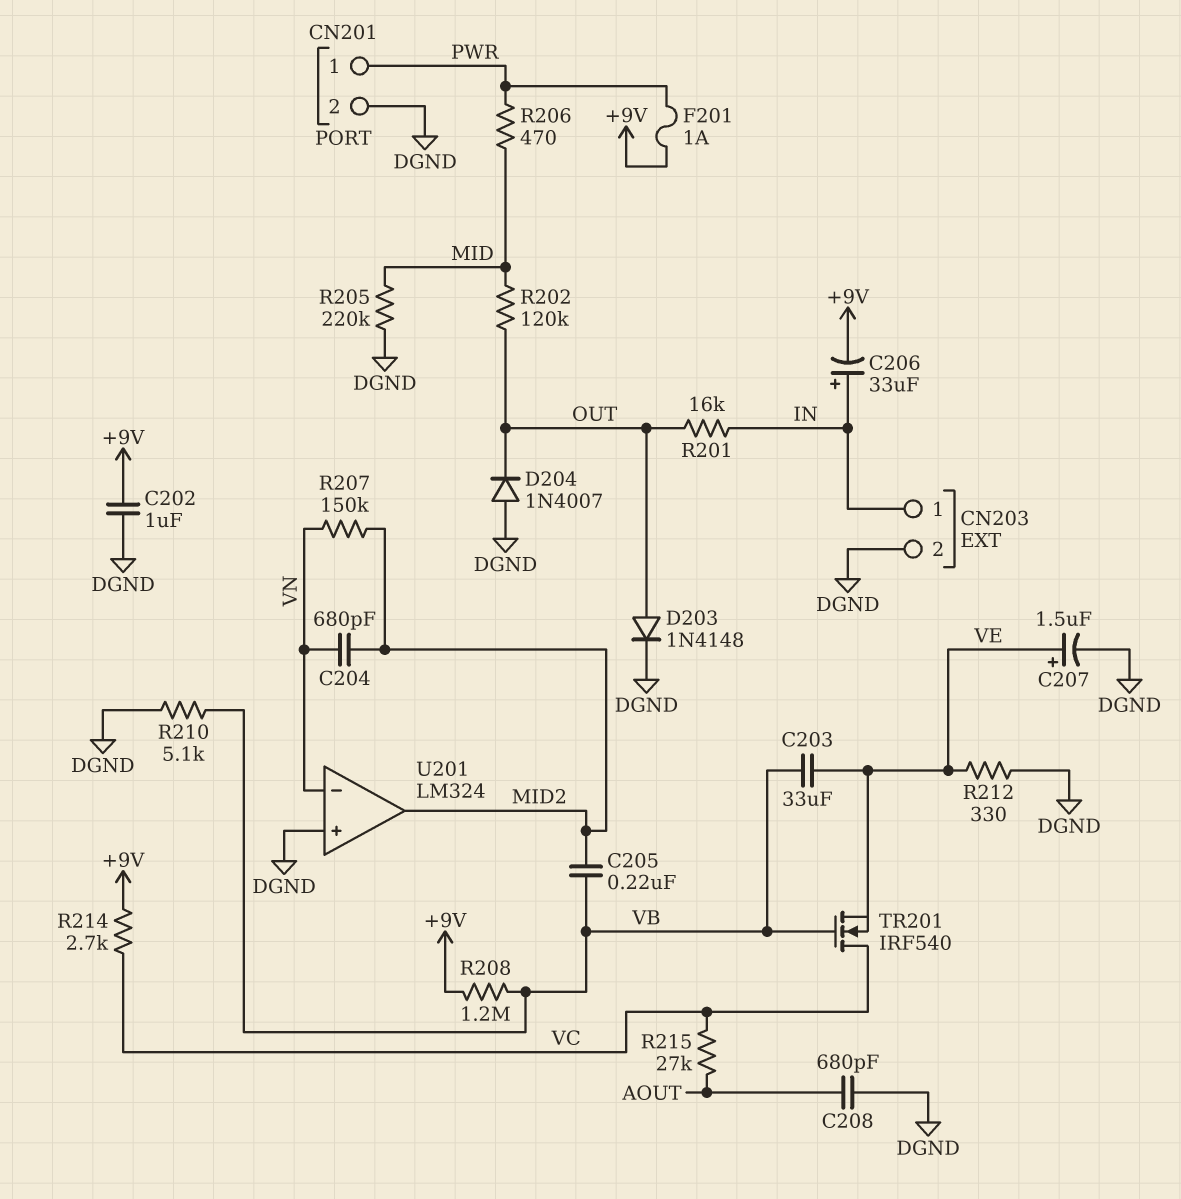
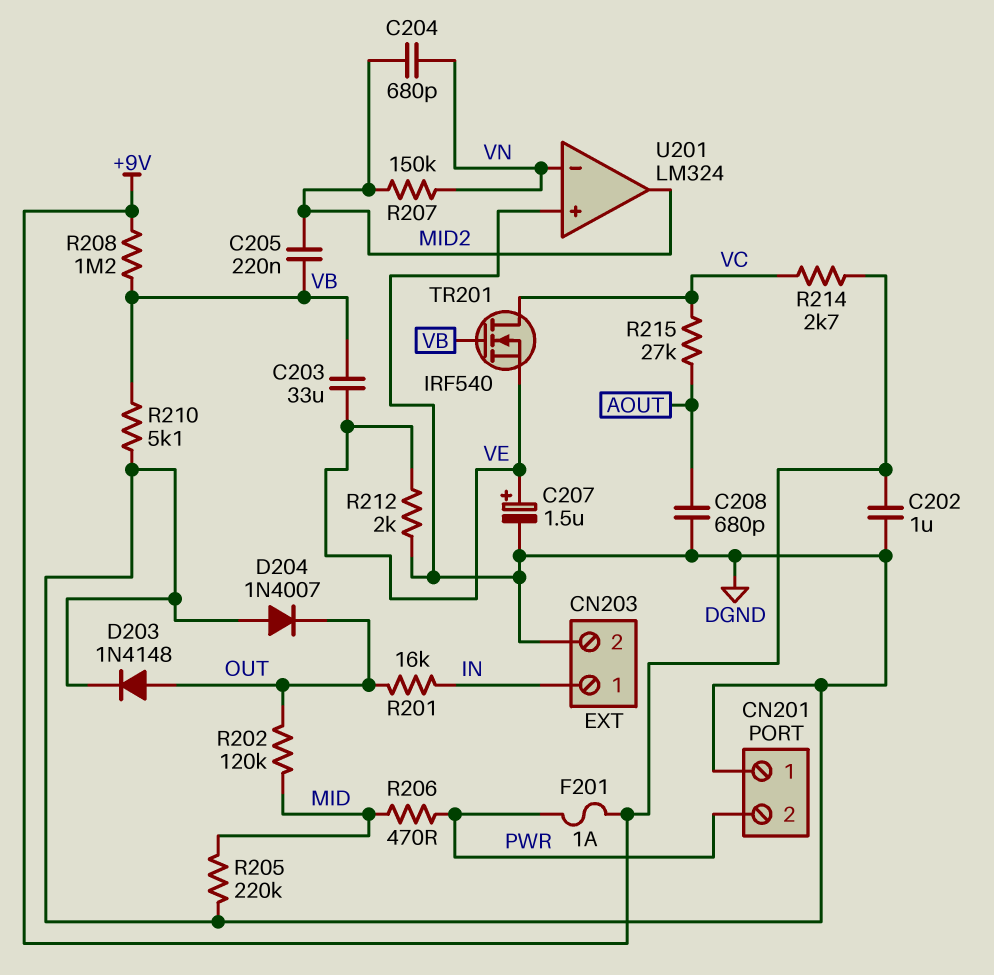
C206: 33uF (plus IN, minus +9V) -> none
CN201 pin 1: PWR -> DGND
CN201 pin 2: DGND -> PWR
R212: 330 (DGND, VE) -> 2k (DGND, VE)

